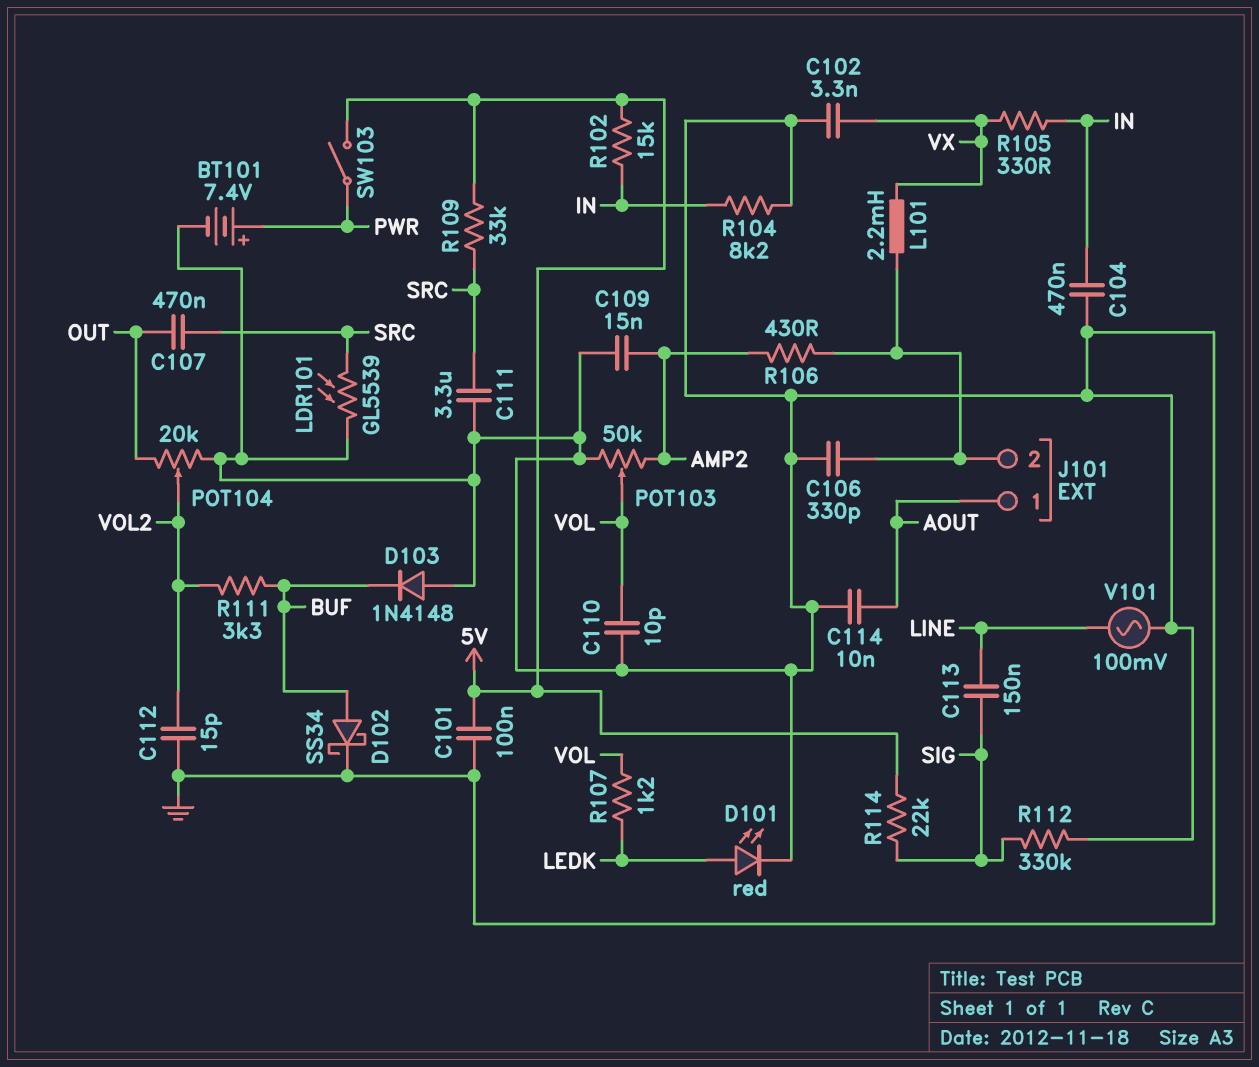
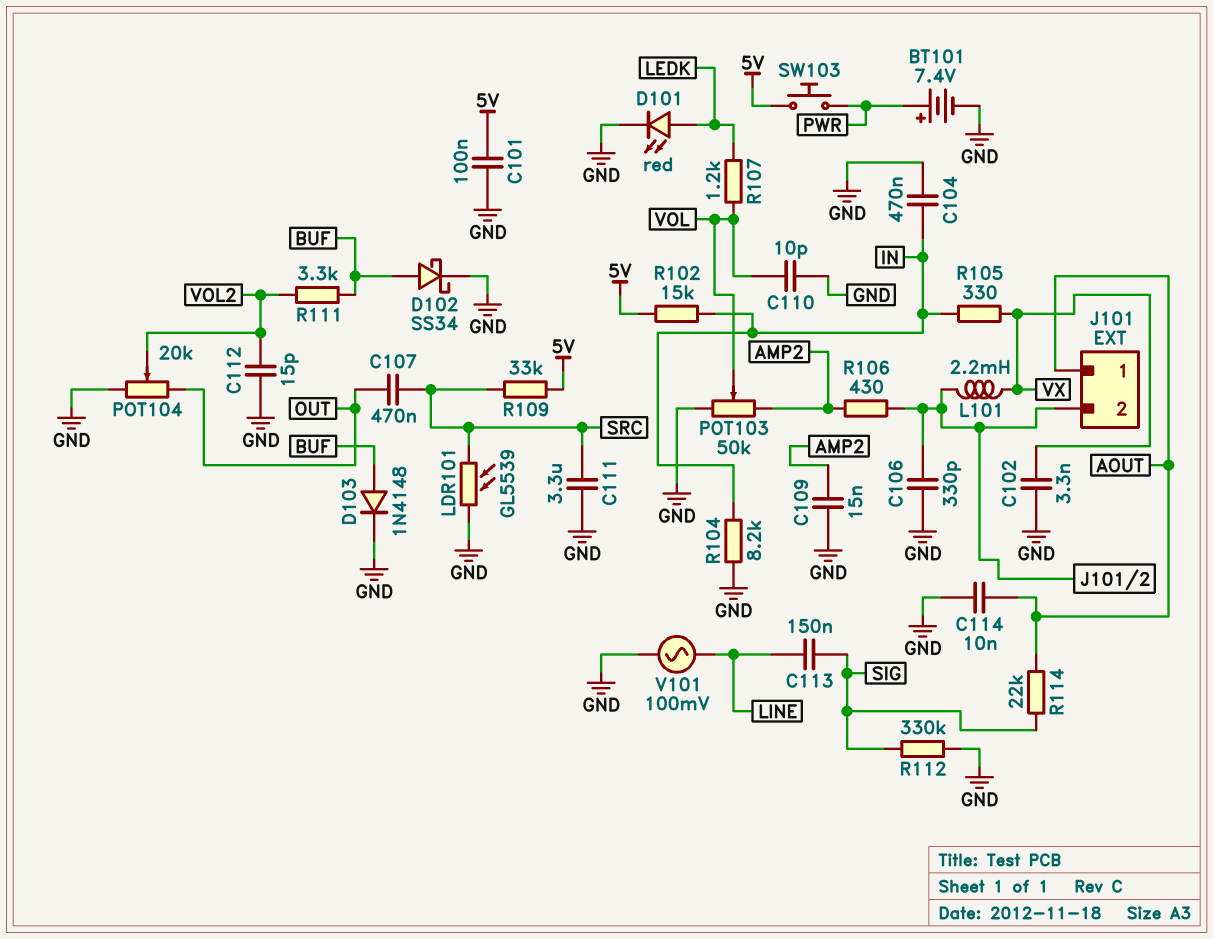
D103: diode 1N4148 (A GND, K BUF) -> diode 1N4148 (A BUF, K GND)
R114: 22k (5V, SIG) -> 22k (AOUT, SIG)
SW103: switch (5V, PWR) -> button (5V, PWR)

